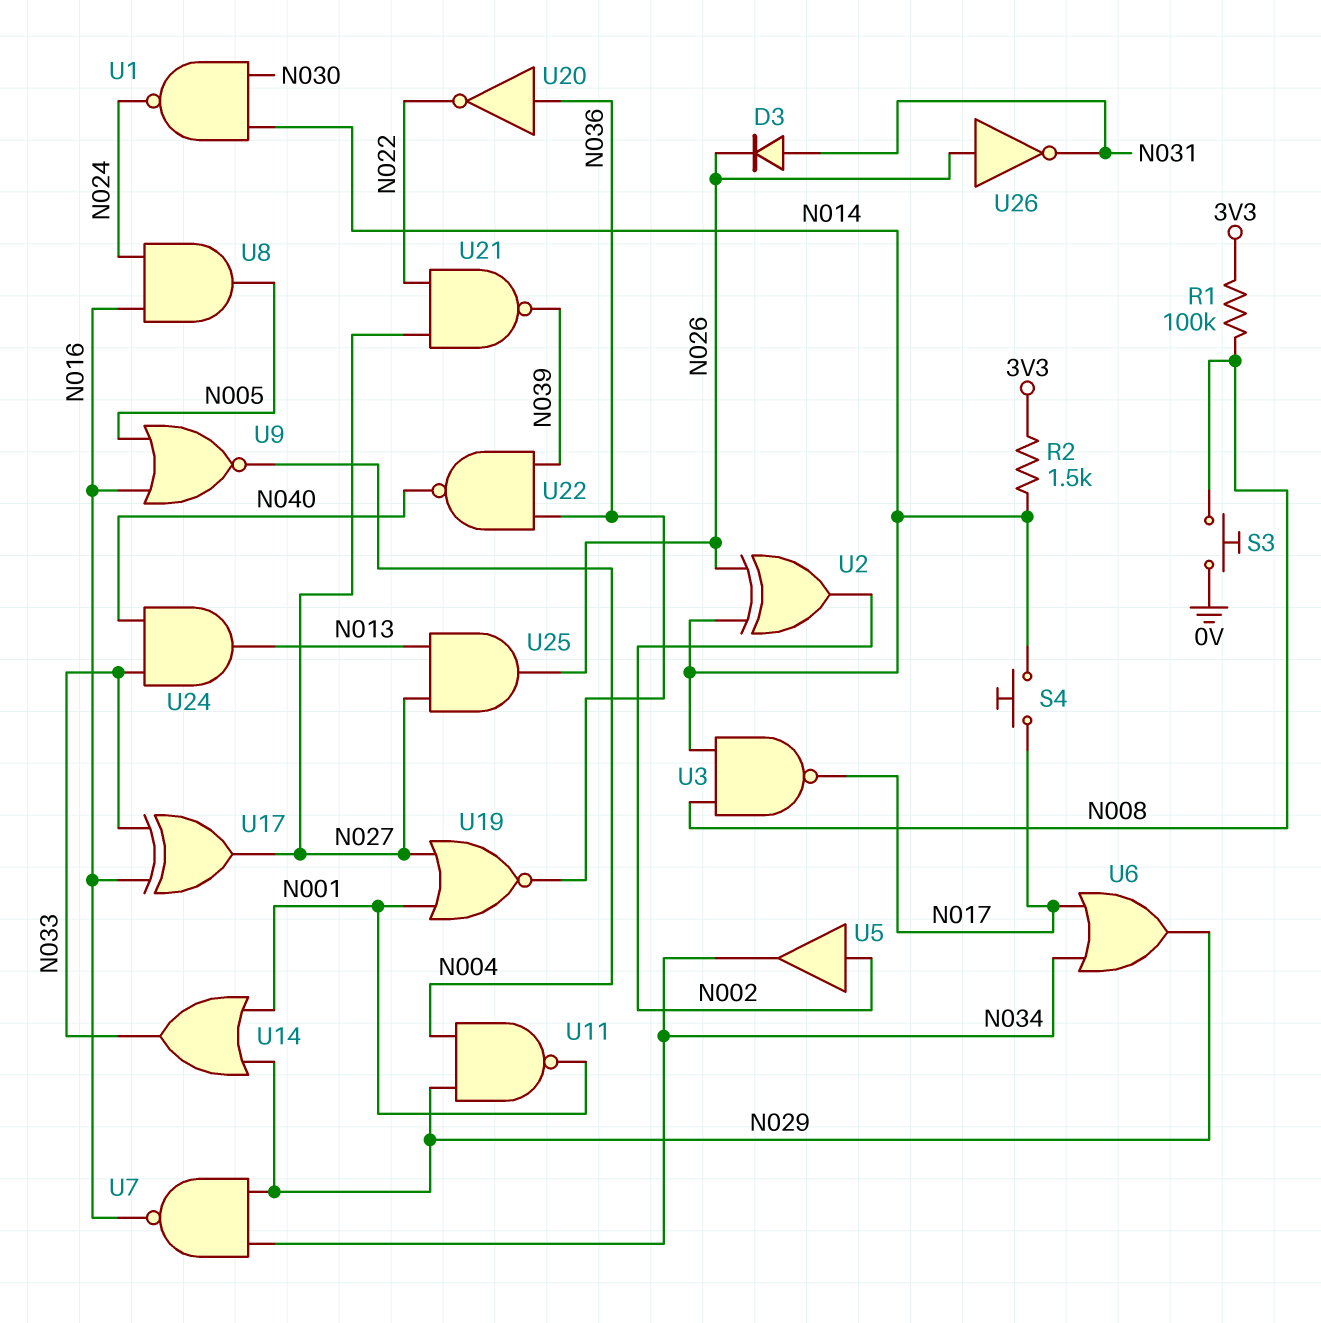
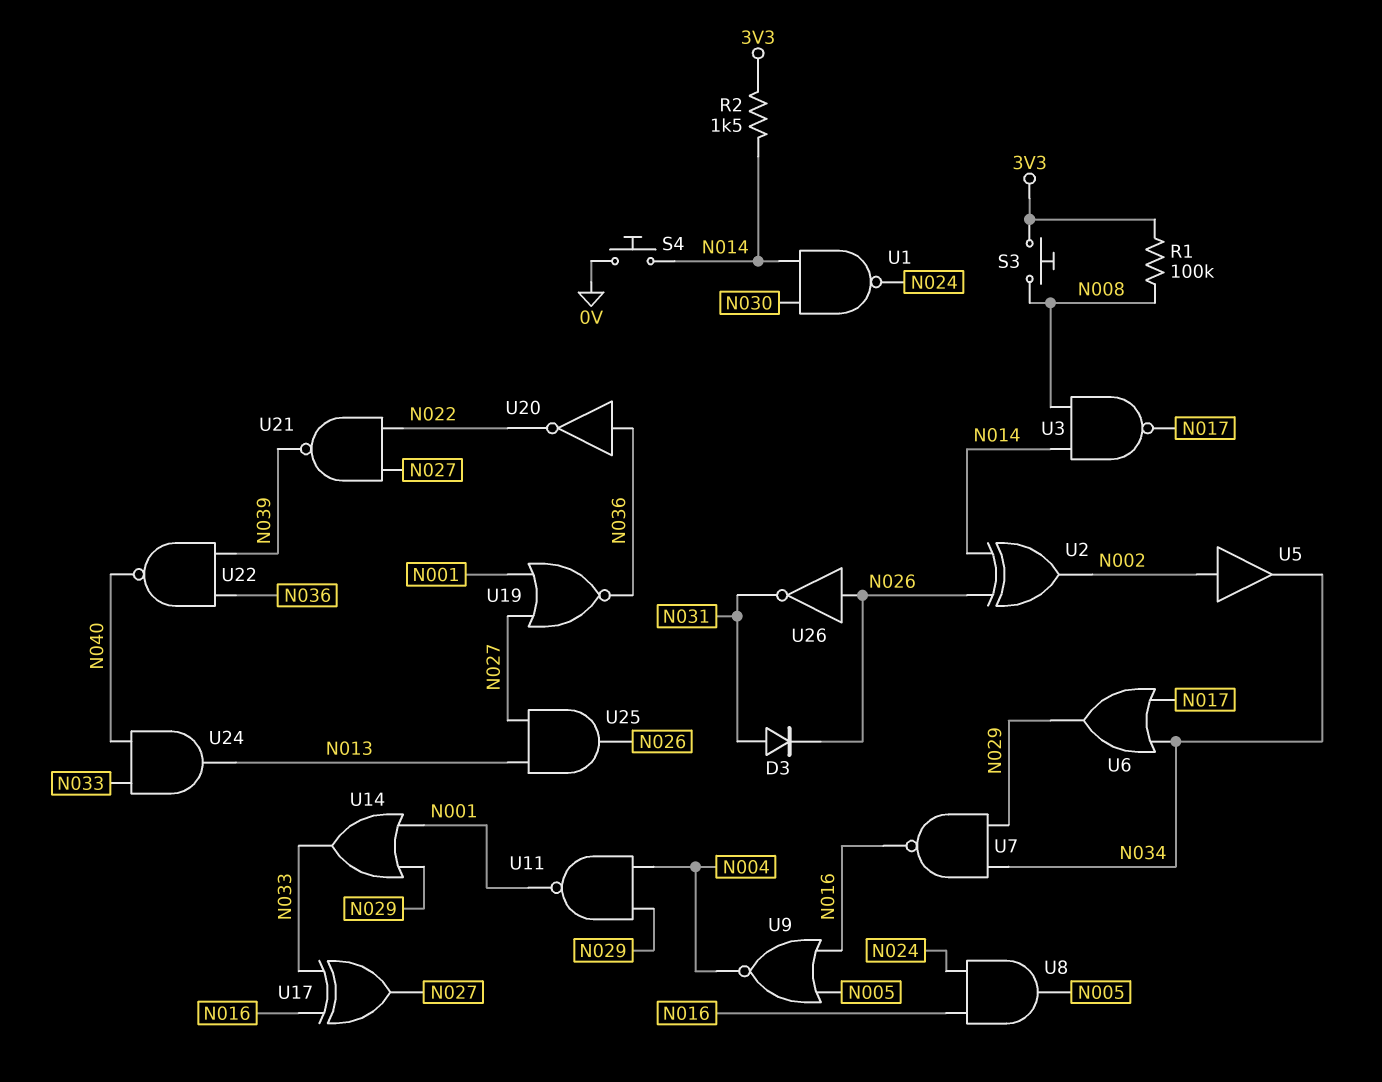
S3: button (0V, N008) -> button (3V3, N008)
S4: button (N014, N017) -> button (0V, N014)

